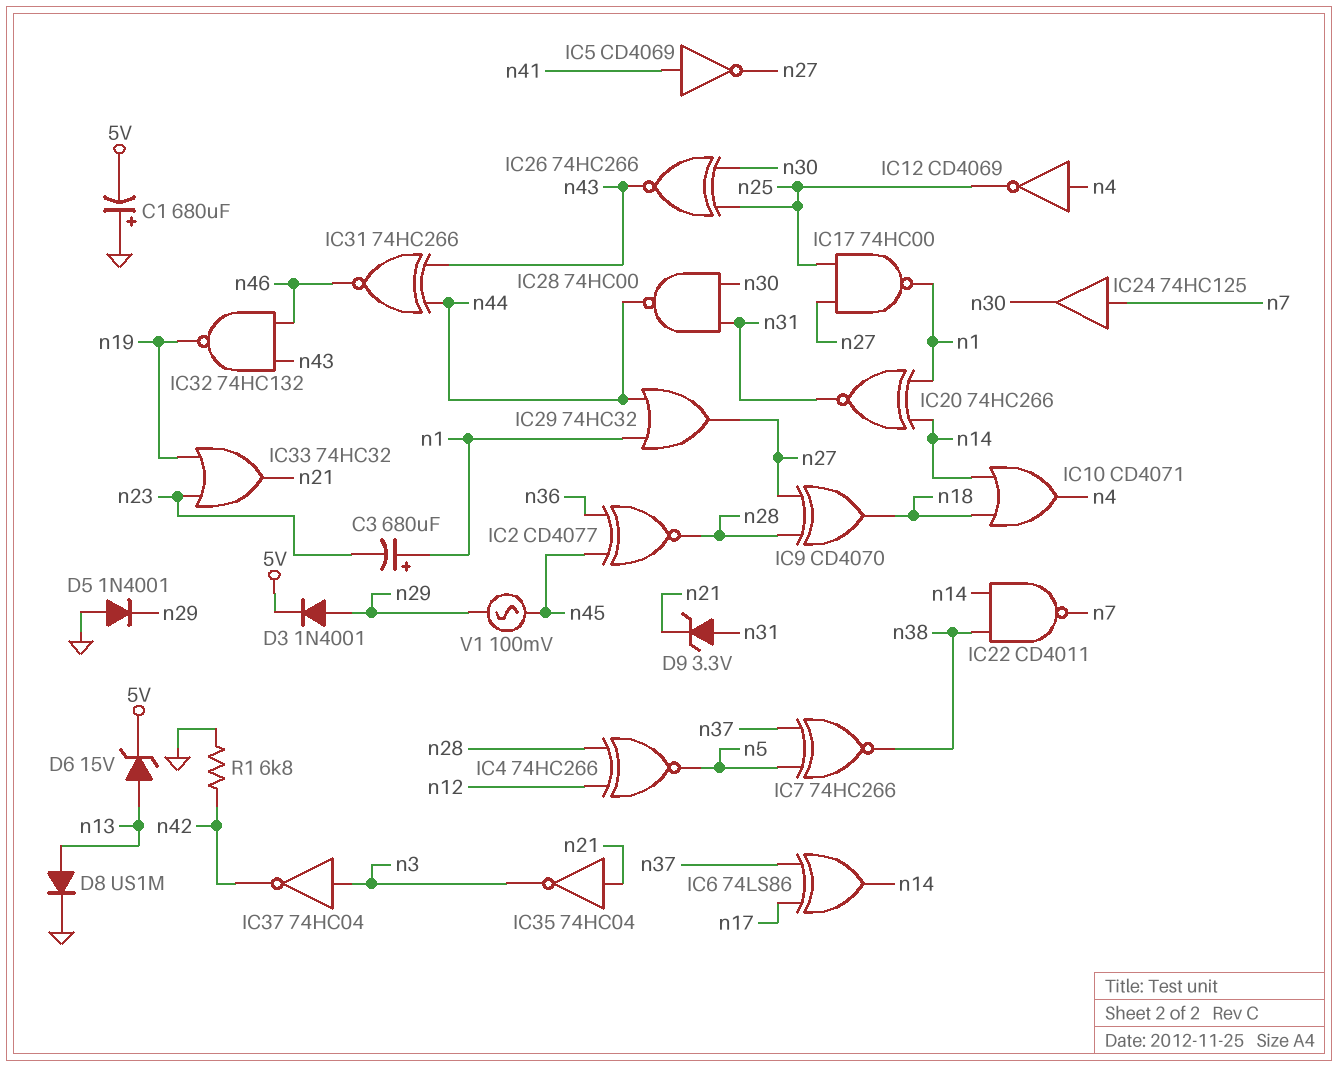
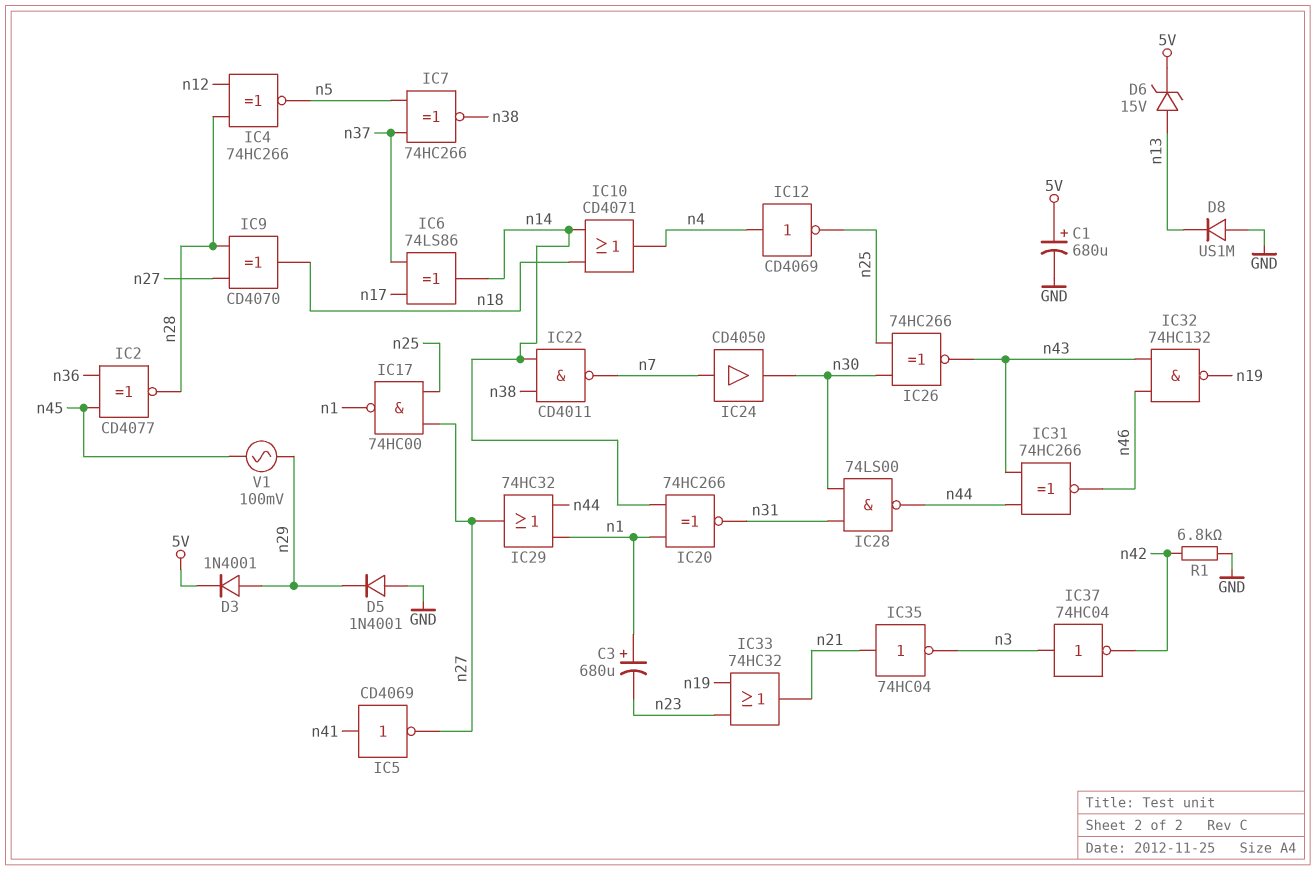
C1: 680uF (plus GND, minus 5V) -> 680uF (plus 5V, minus GND)
D8: diode US1M (A n13, K GND) -> diode US1M (A GND, K n13)
D9: zener 3.3V (A n31, K n21) -> none
IC24: buffer 74HC125 (in n7, out n30) -> buffer CD4050 (in n7, out n30)
IC28: NAND 74HC00 (in n30, in n31, out n44) -> NAND 74LS00 (in n30, in n31, out n44)

